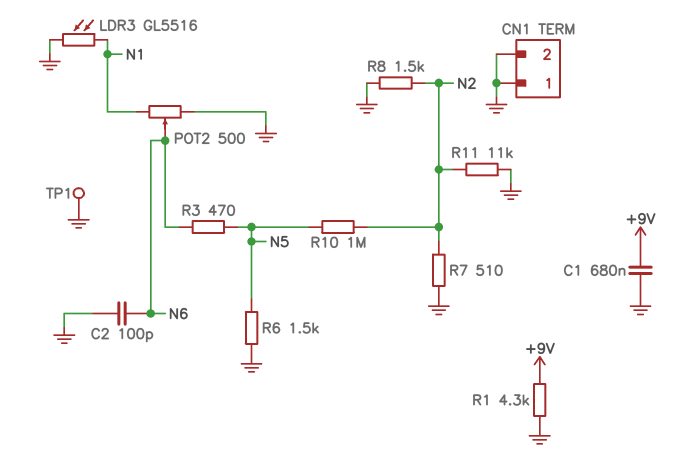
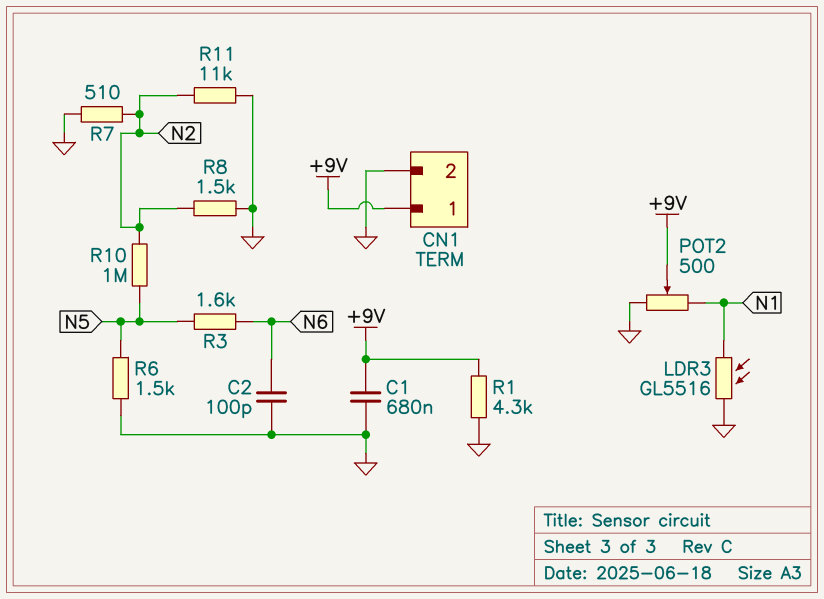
CN1 pin 1: GND -> +9V
POT2: 500 (GND, N1, wiper N6) -> 500 (GND, N1, wiper +9V)
R3: 470 (N5, N6) -> 1.6k (N5, N6)
TP1: test point (GND) -> none

